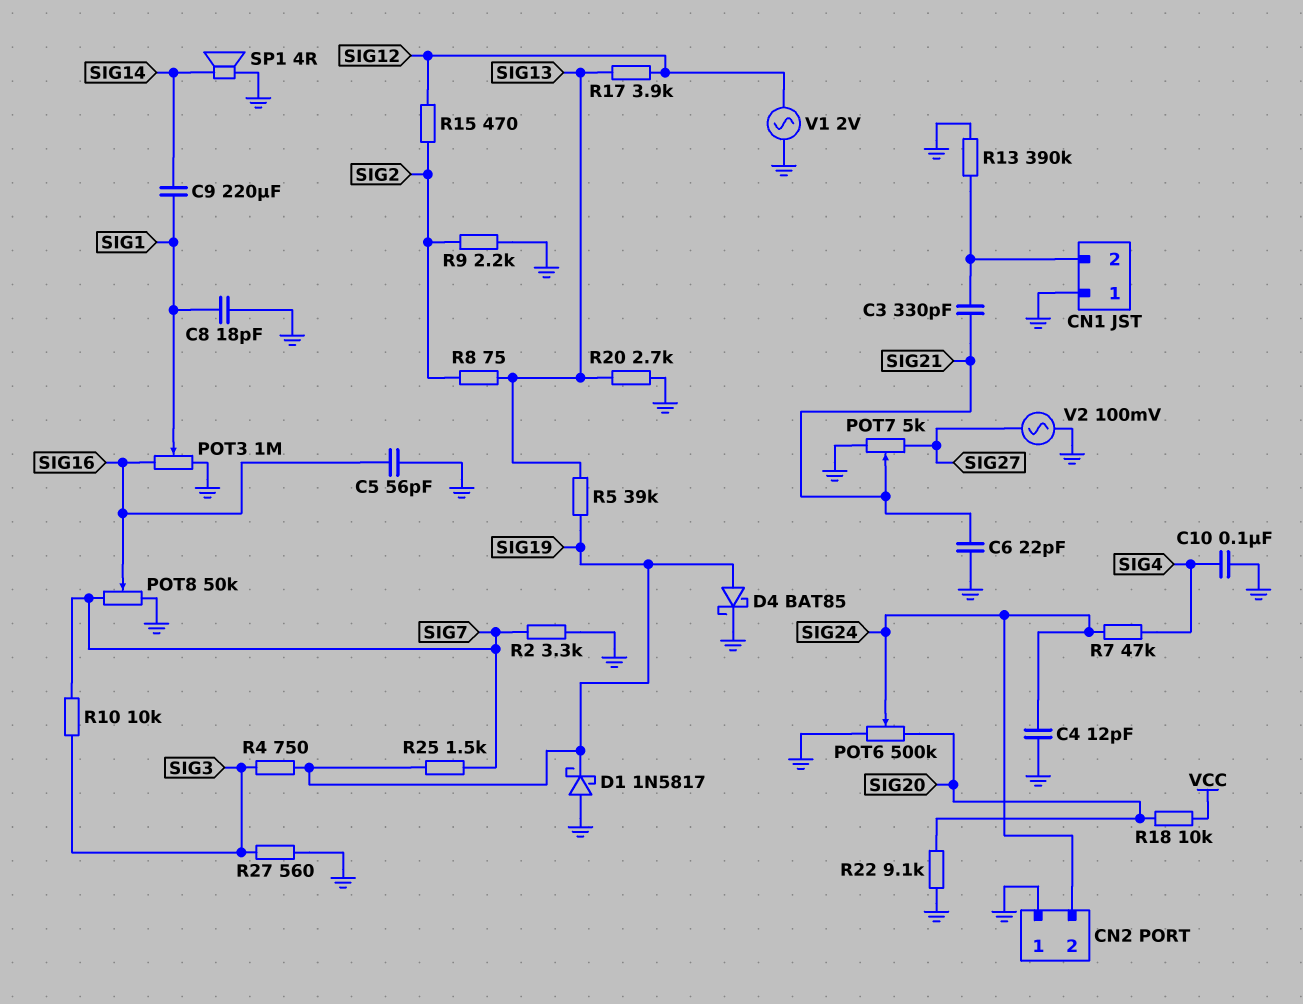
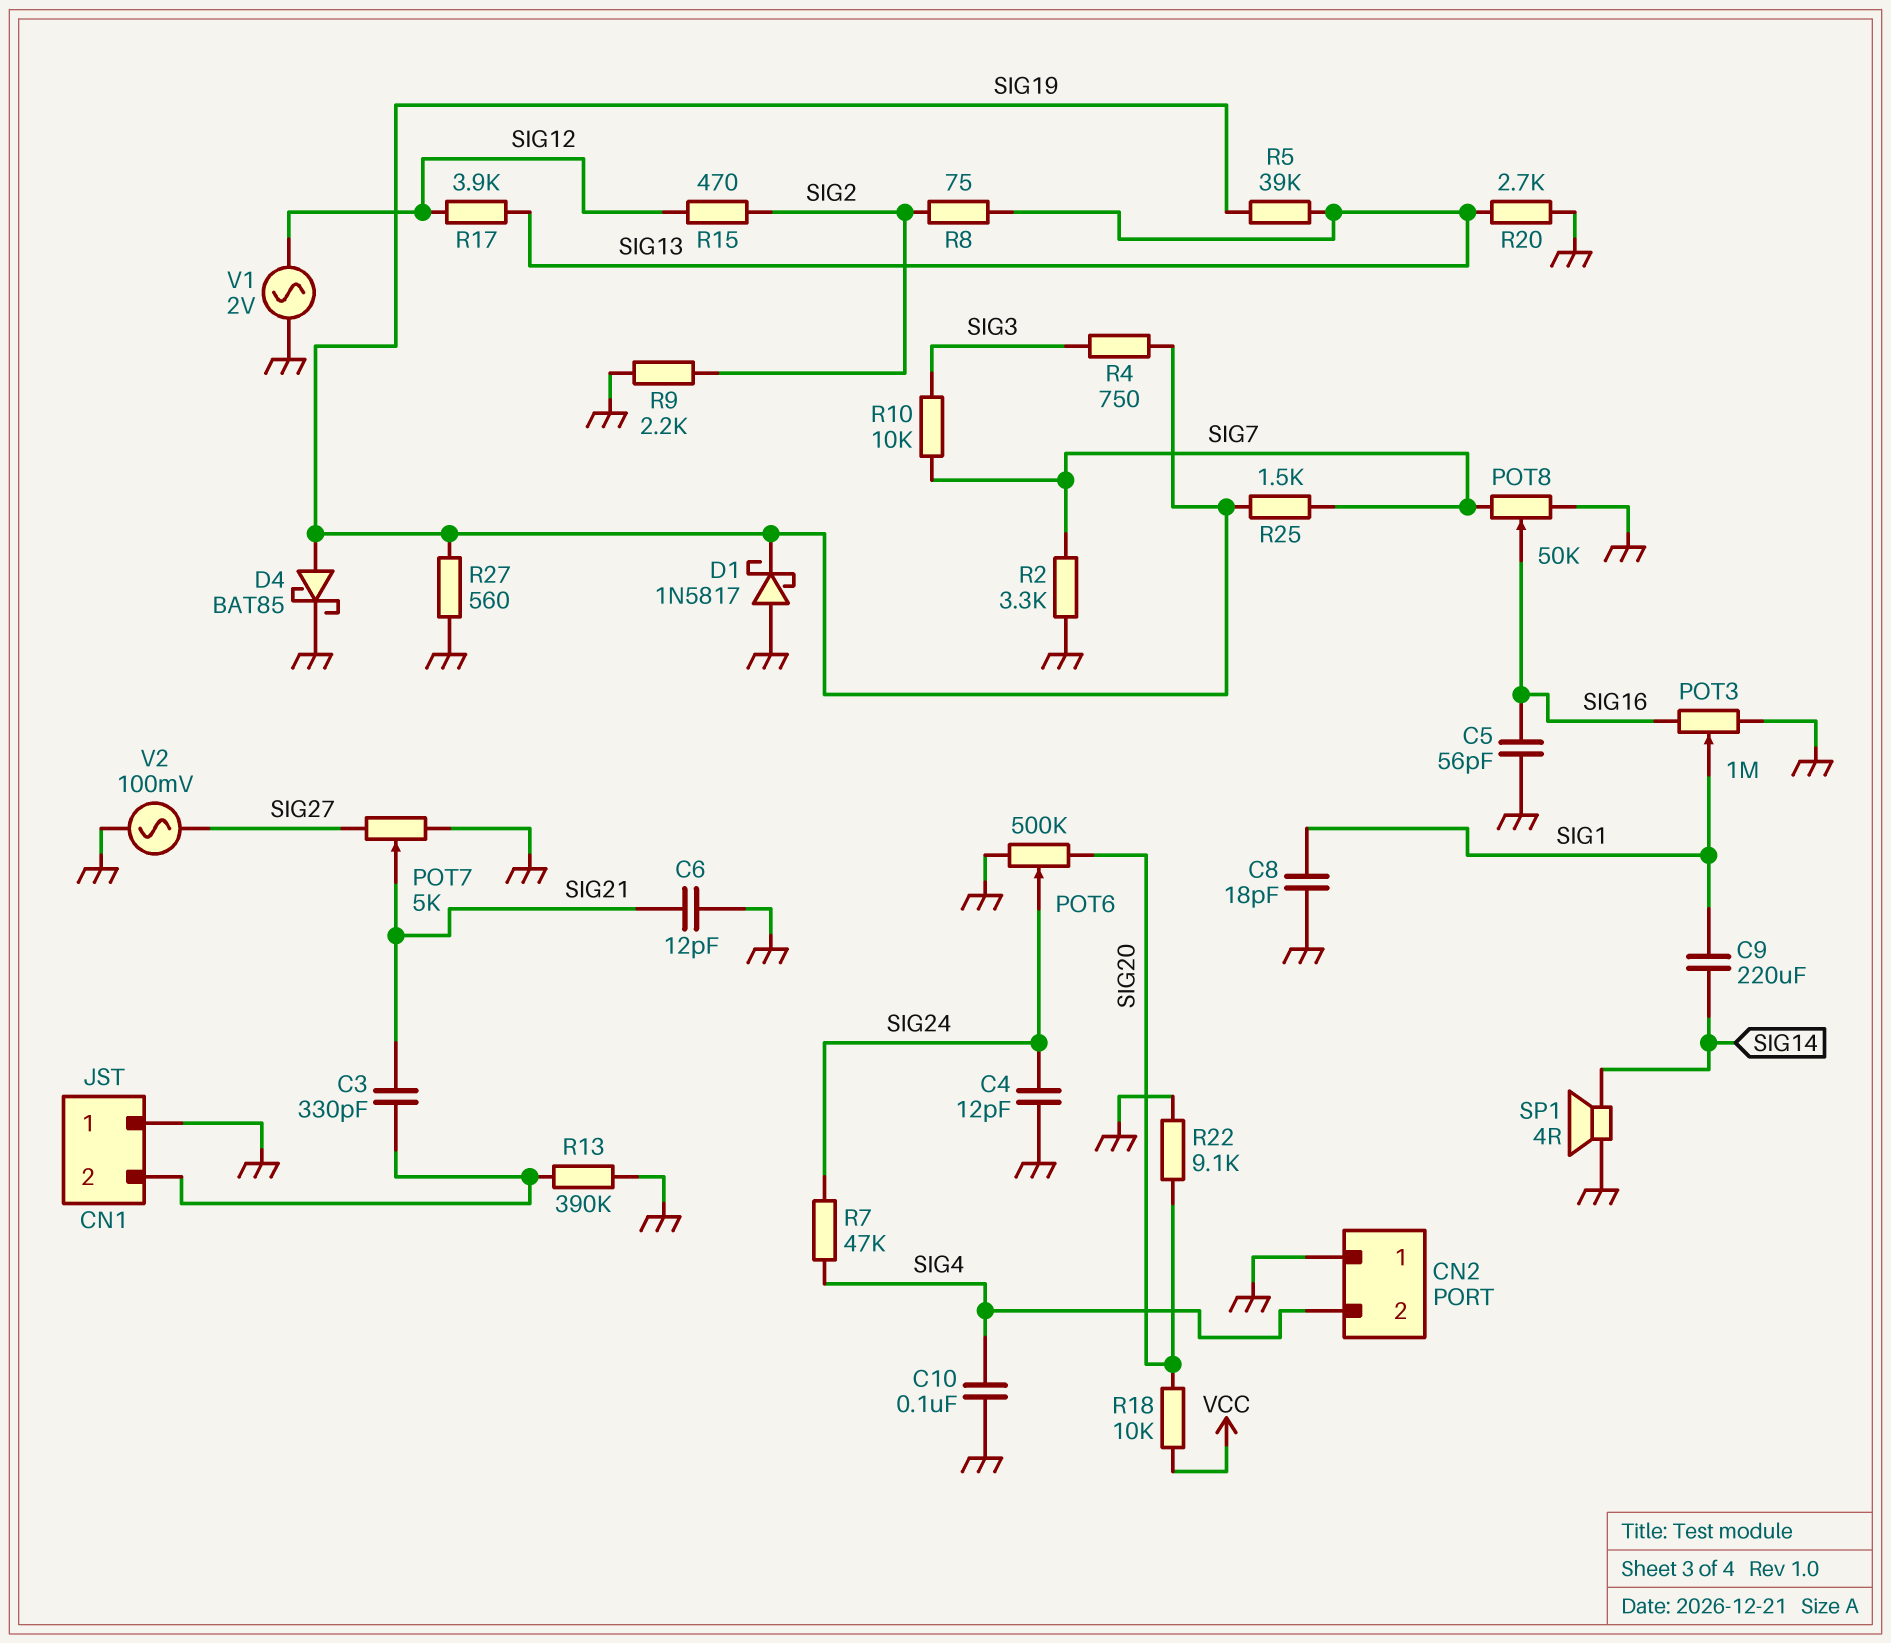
C6: 22pF (GND, SIG21) -> 12pF (GND, SIG21)
CN2 pin 2: SIG24 -> SIG4
R27: 560 (GND, SIG3) -> 560 (GND, SIG19)

